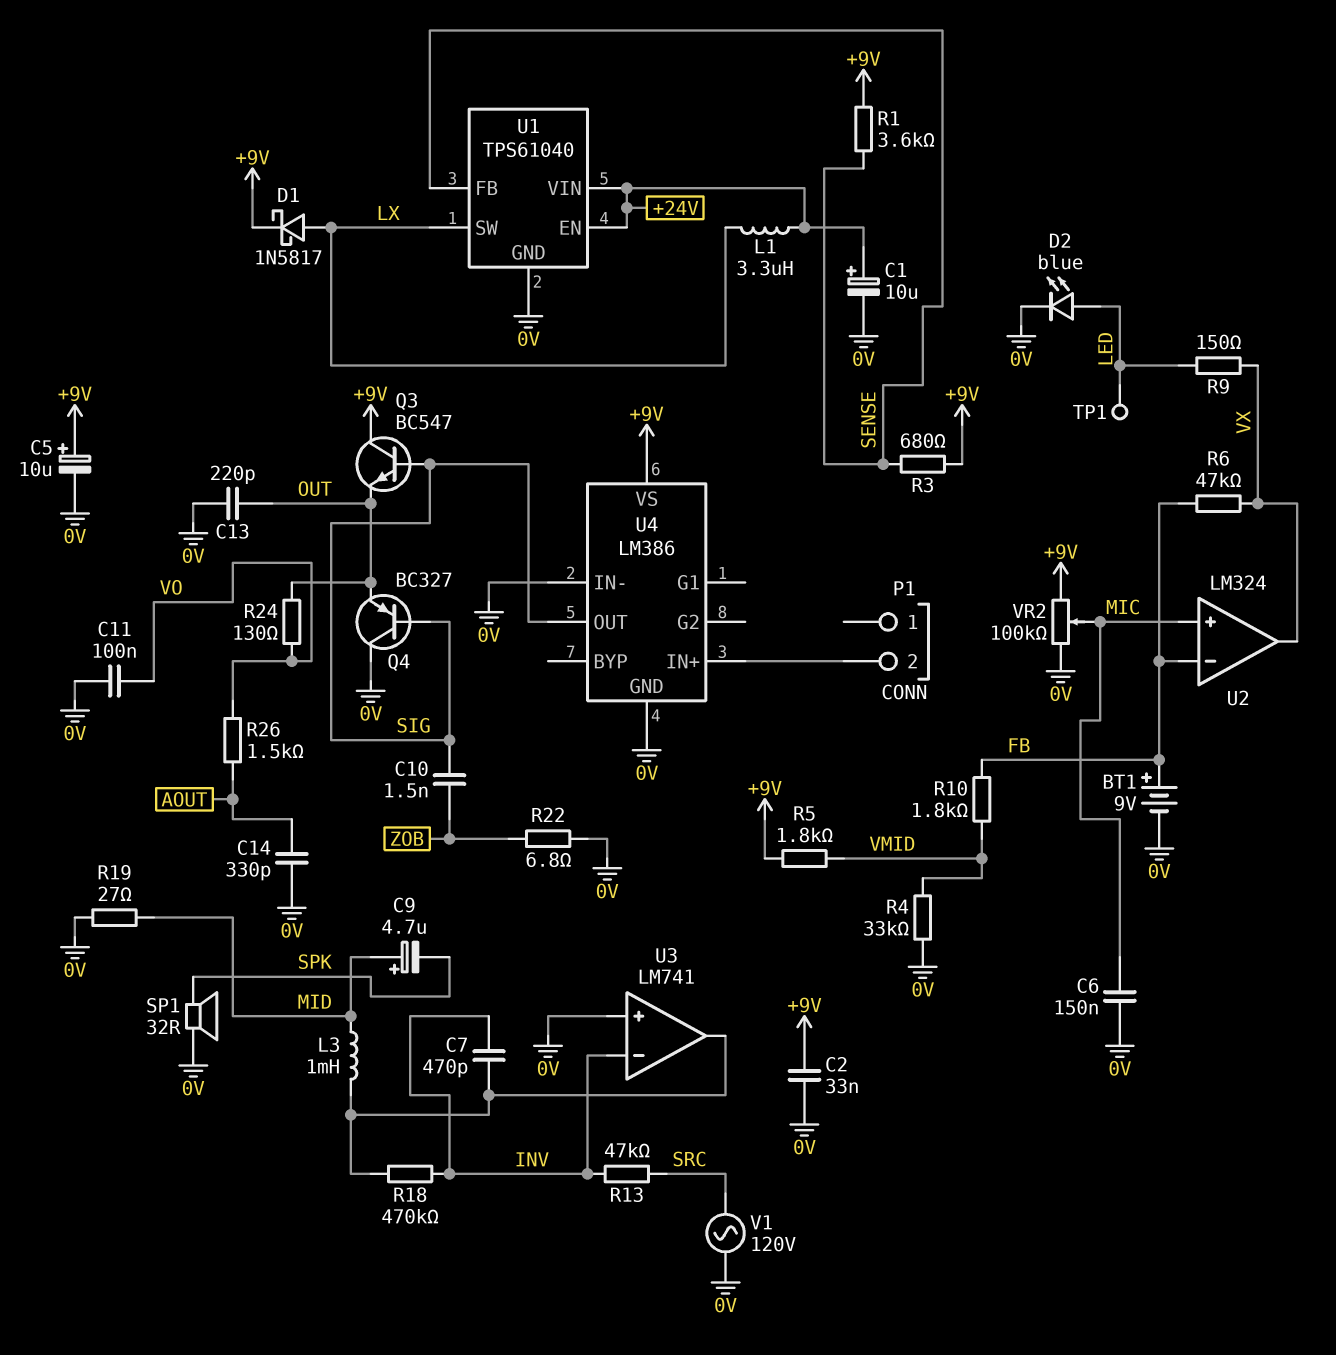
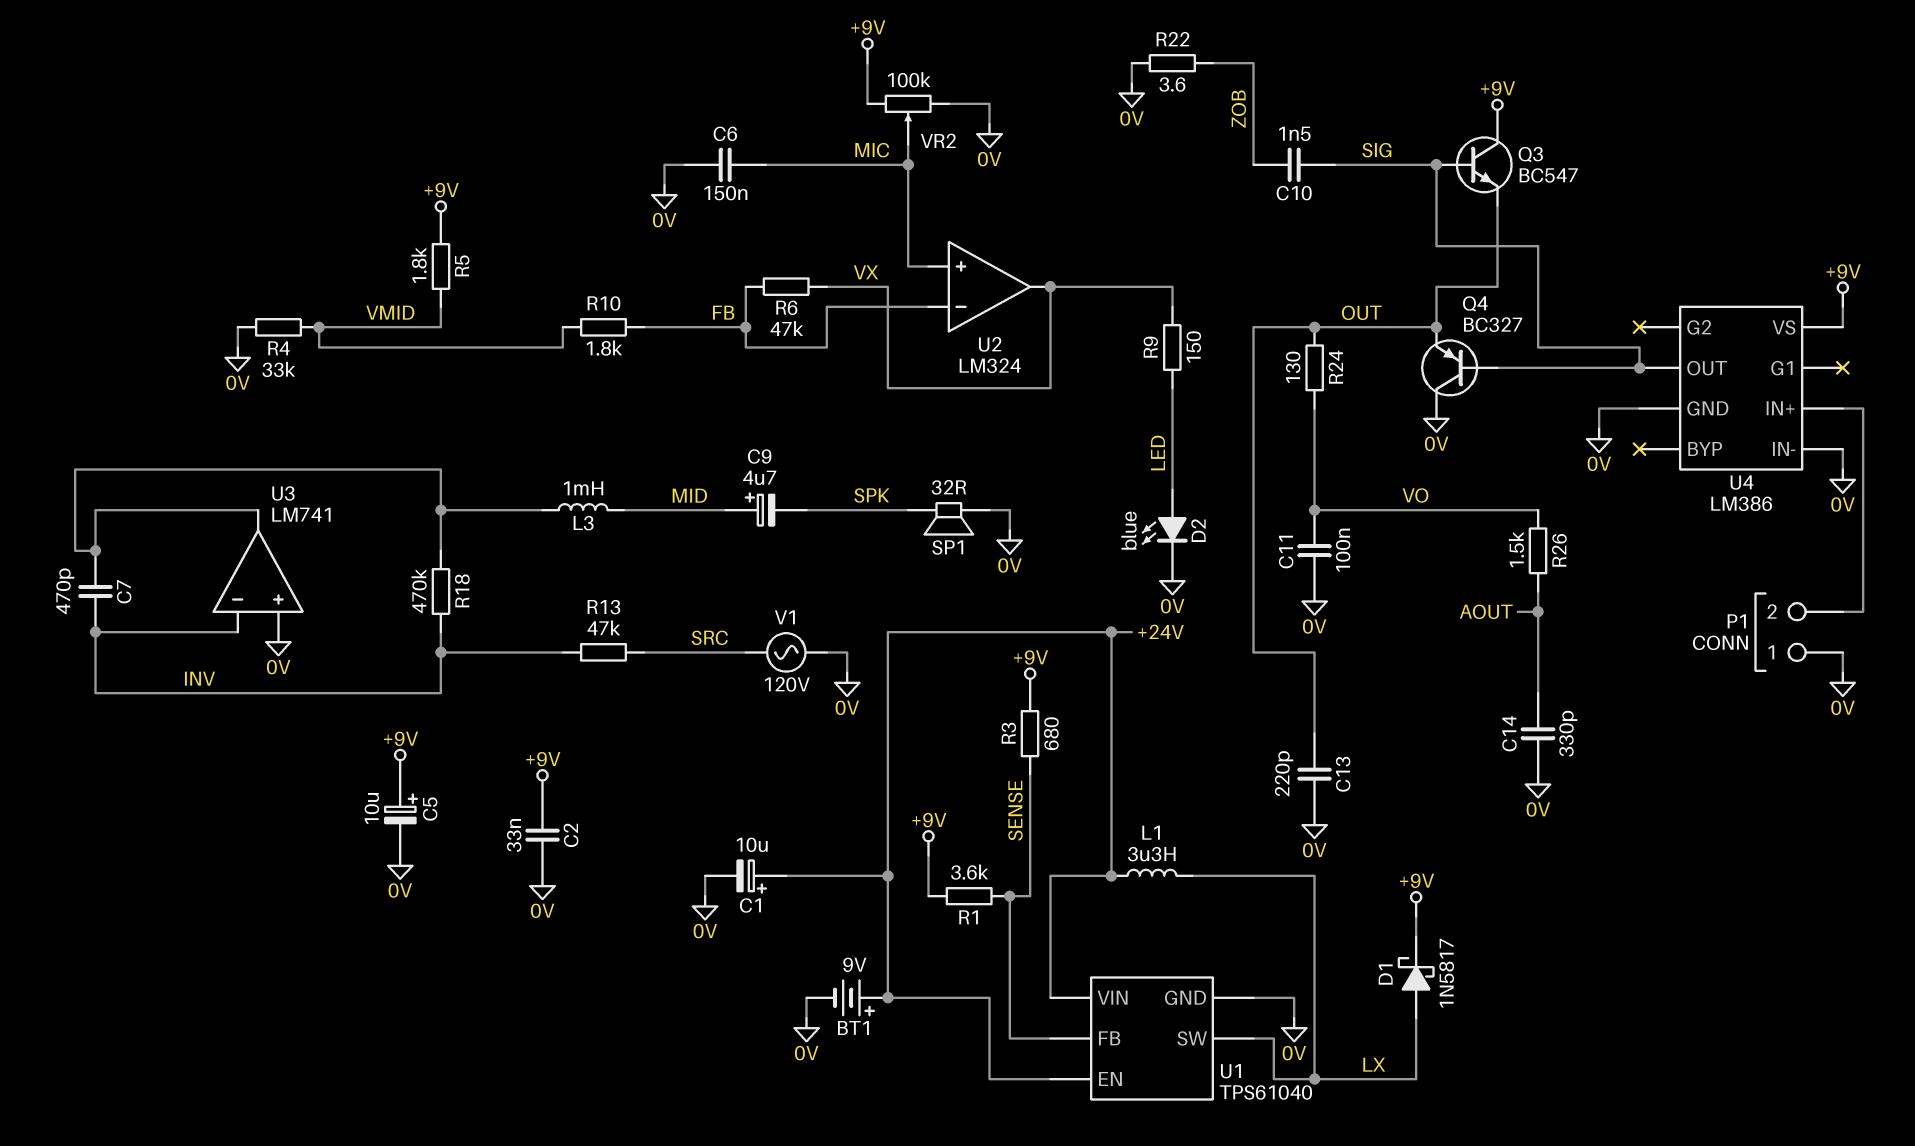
BT1: 9V (plus FB, minus 0V) -> 9V (plus +24V, minus 0V)
P1 pin 1: none -> 0V
R19: 27 (0V, MID) -> none
R22: 6.8 (0V, ZOB) -> 3.6 (0V, ZOB)
TP1: test point (LED) -> none

